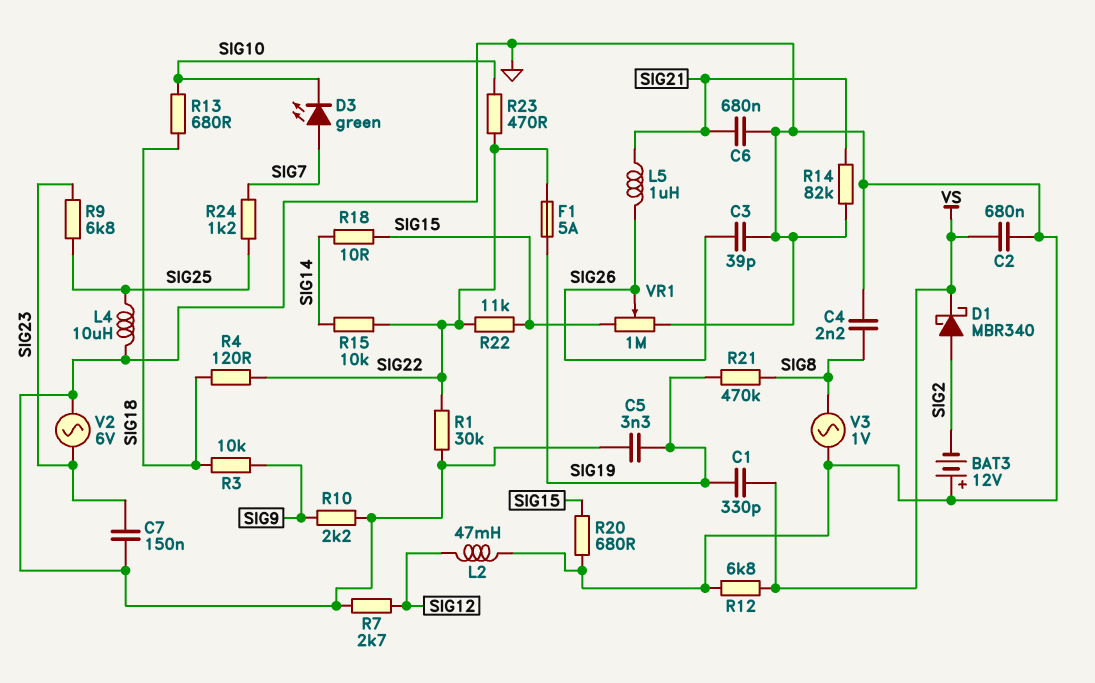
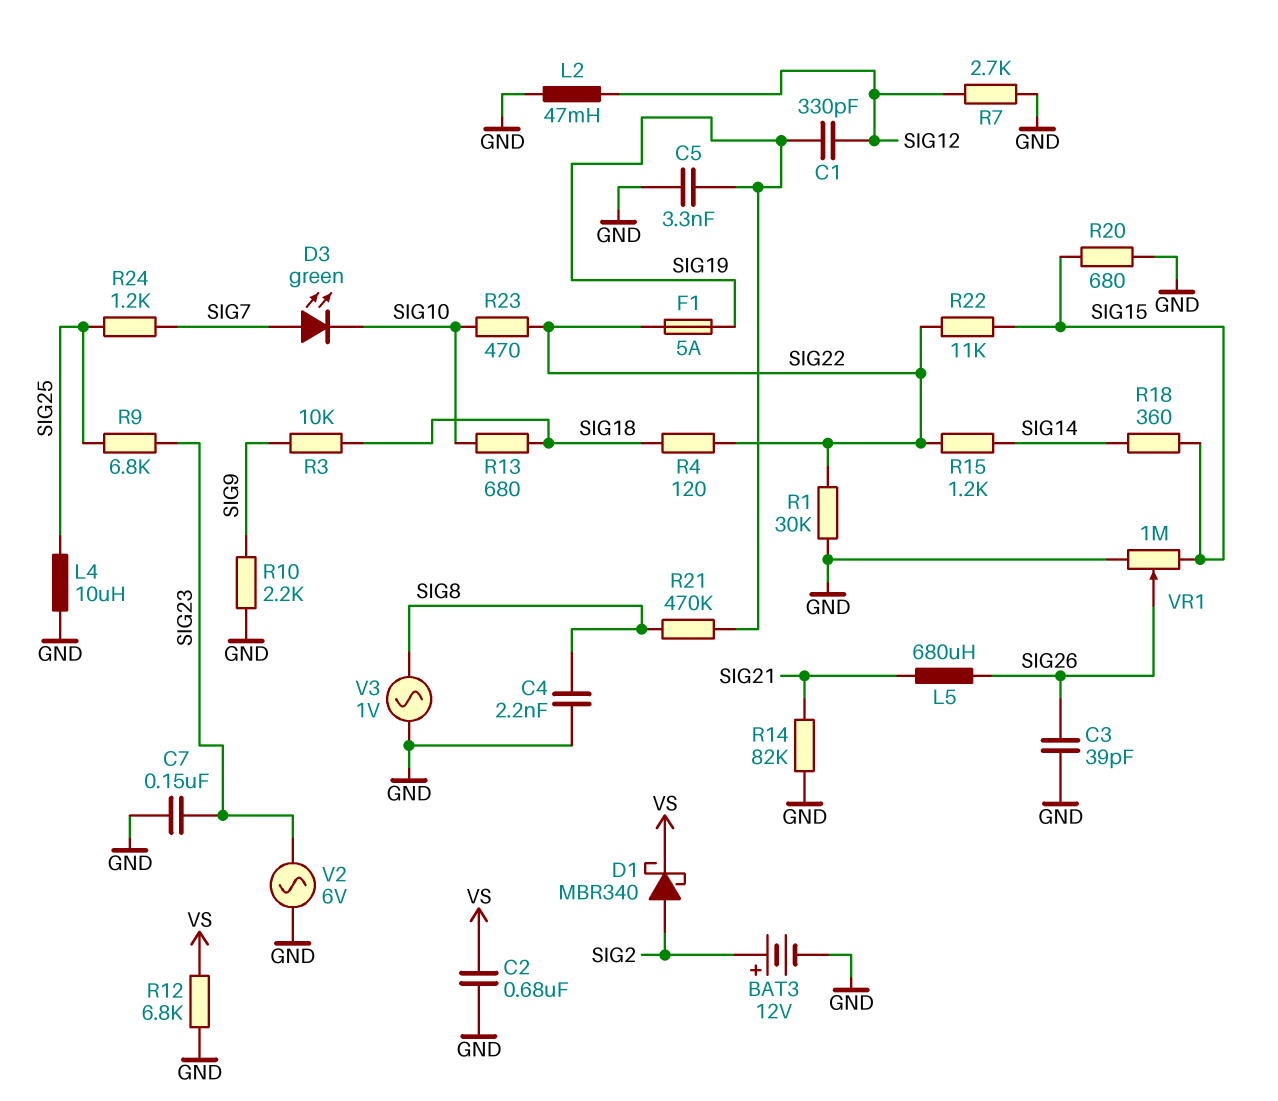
BAT3: 12V (plus GND, minus SIG2) -> 12V (plus SIG2, minus GND)
C1: 330pF (SIG19, VS) -> 330pF (SIG12, SIG19)
C6: 680nF (GND, SIG21) -> none
L5: 1uH (SIG21, SIG26) -> 680uH (SIG21, SIG26)
R15: 10k (SIG14, SIG22) -> 1.2k (SIG14, SIG22)
R18: 10 (SIG14, SIG15) -> 360 (SIG14, SIG15)

